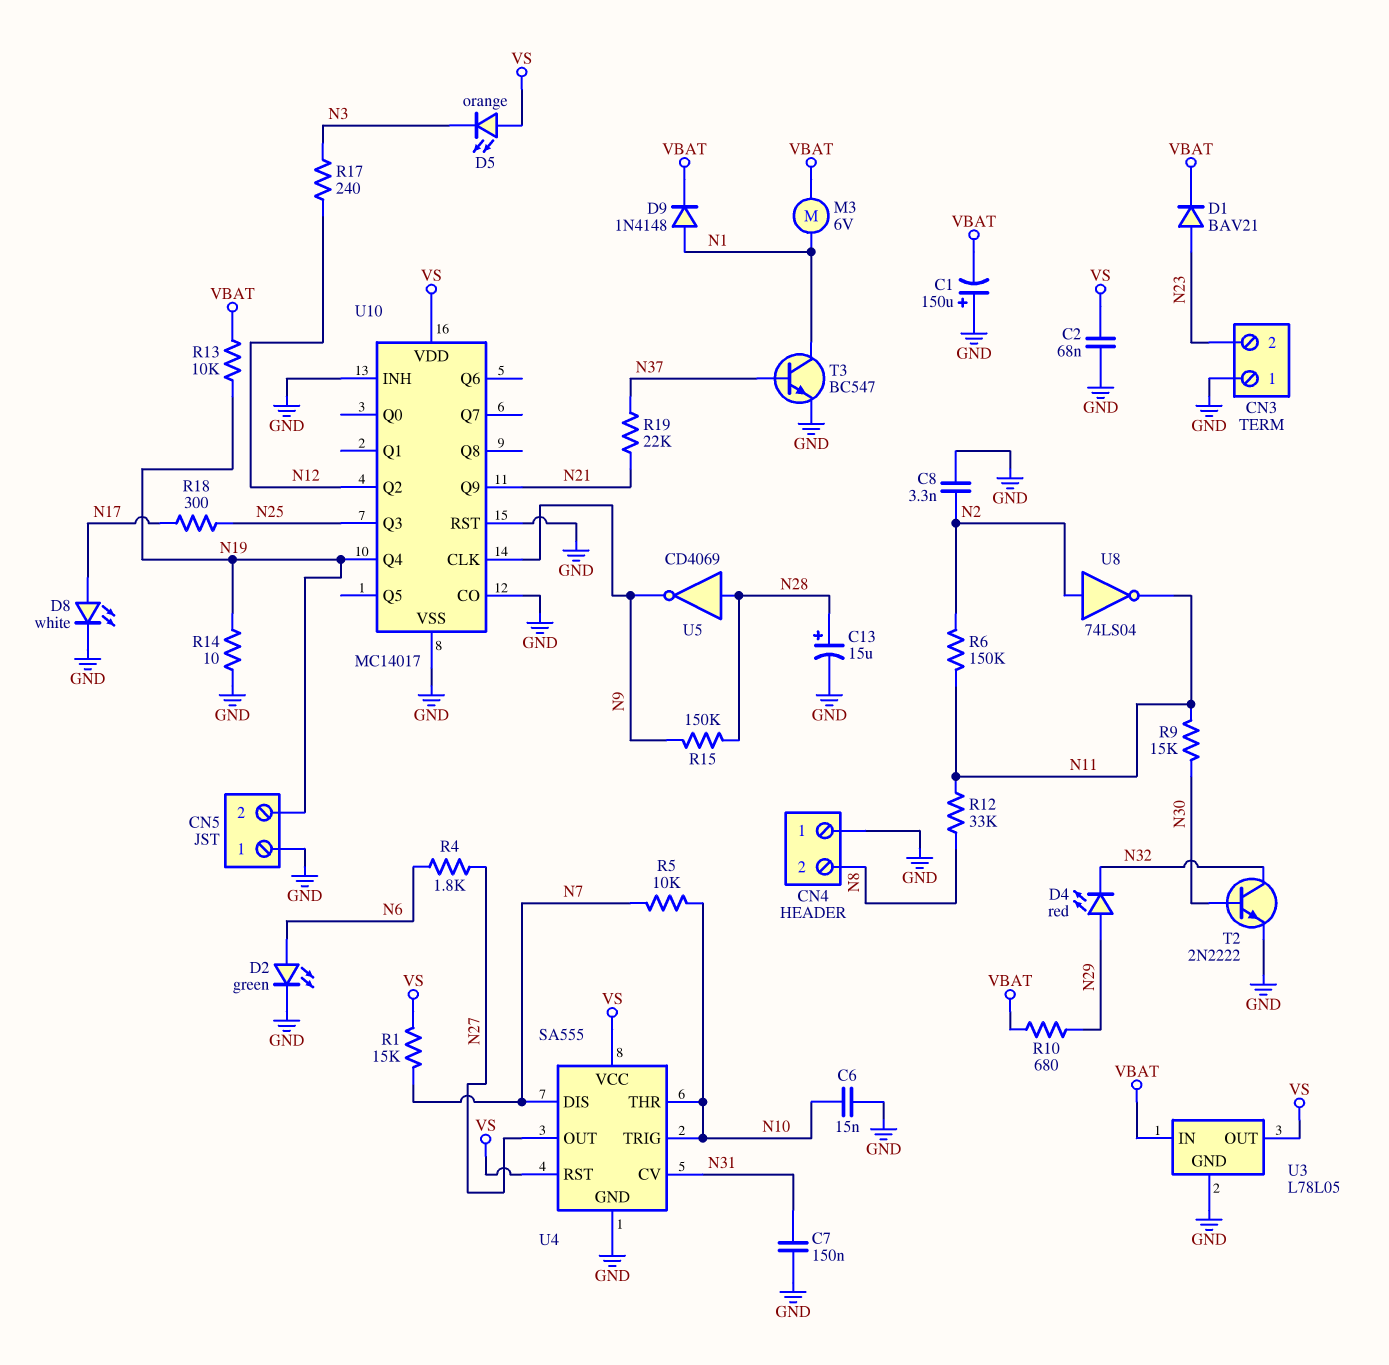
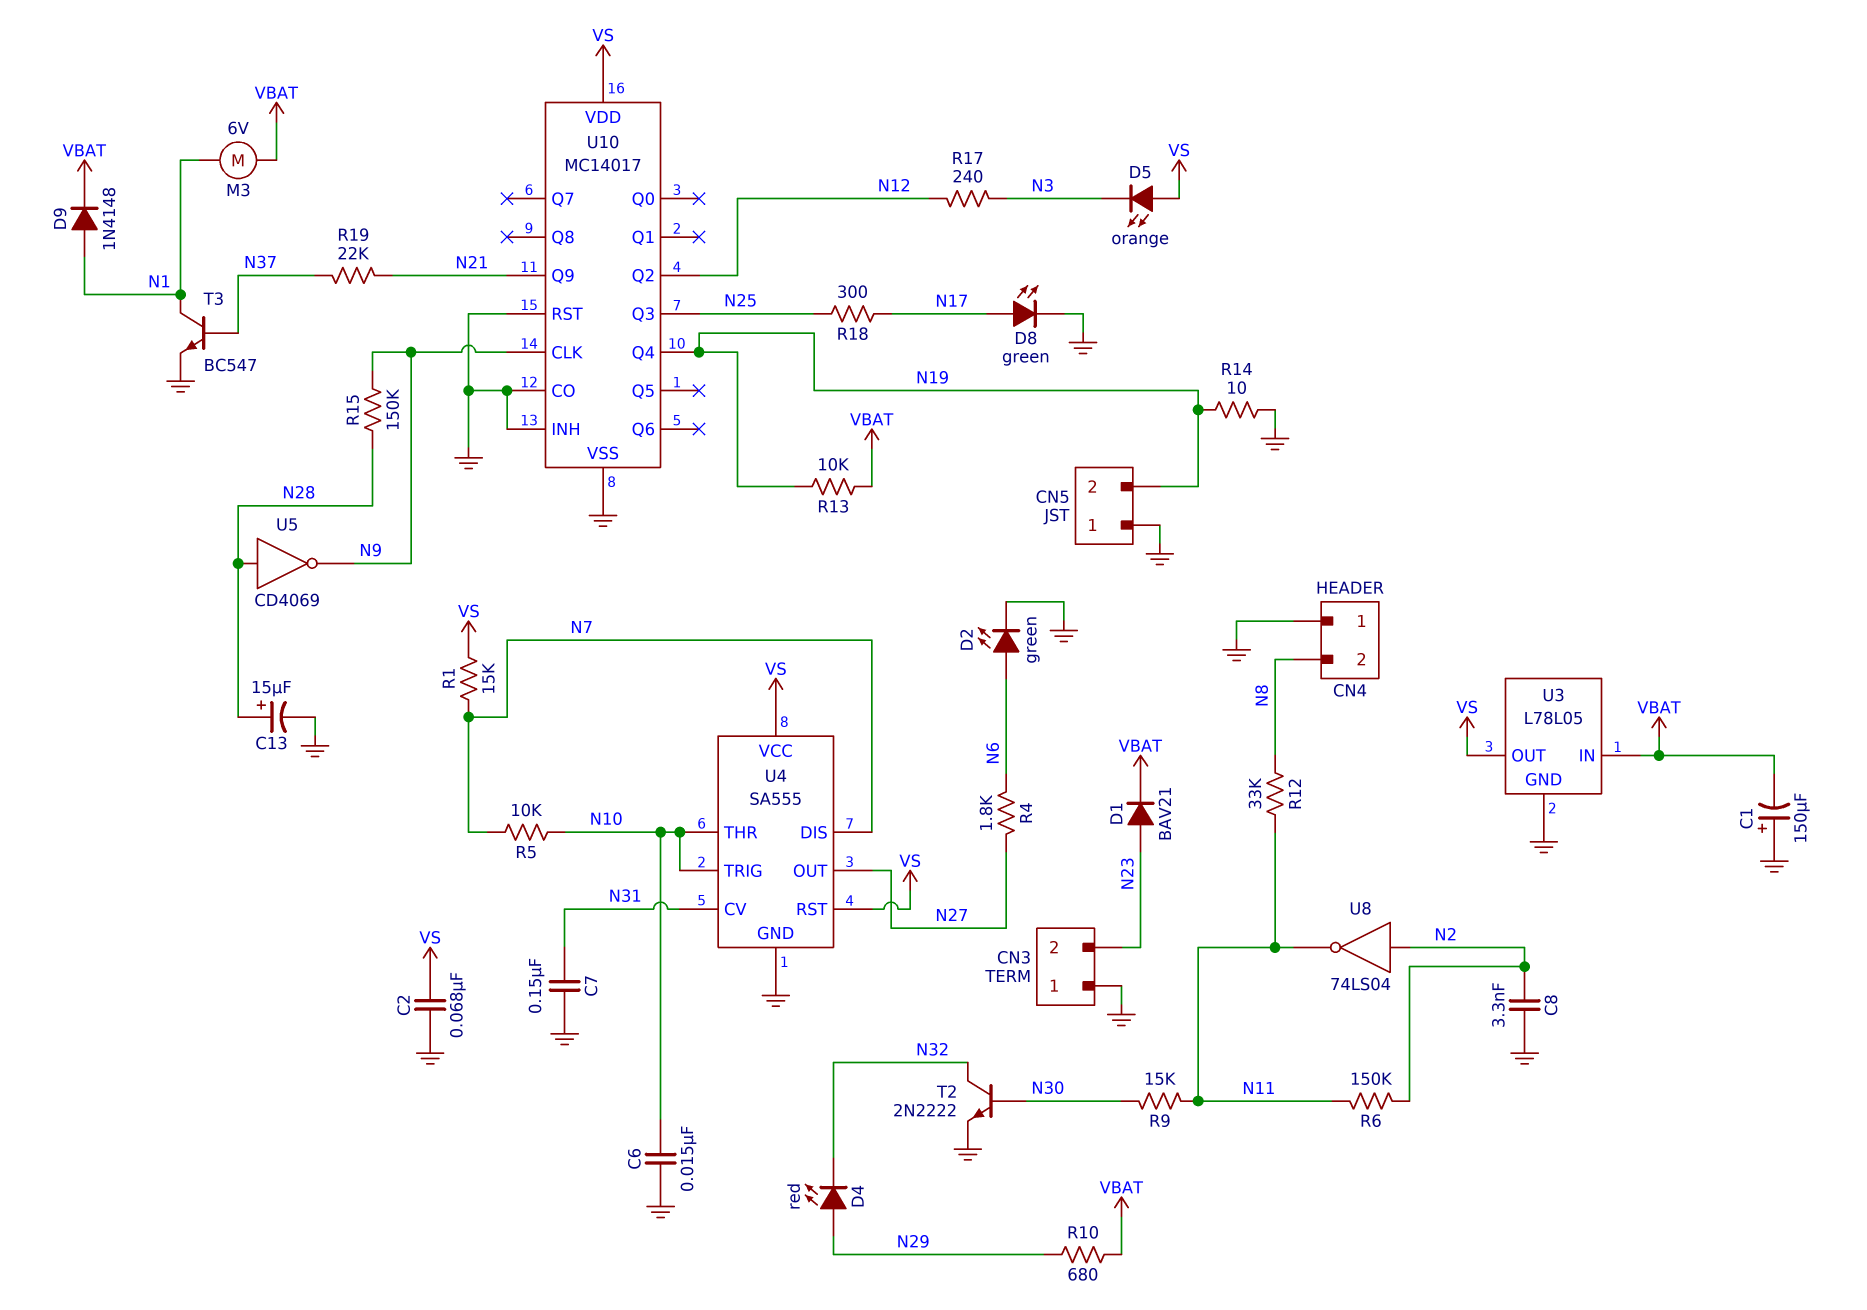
D8: LED white (A N17, K GND) -> LED green (A N17, K GND)

